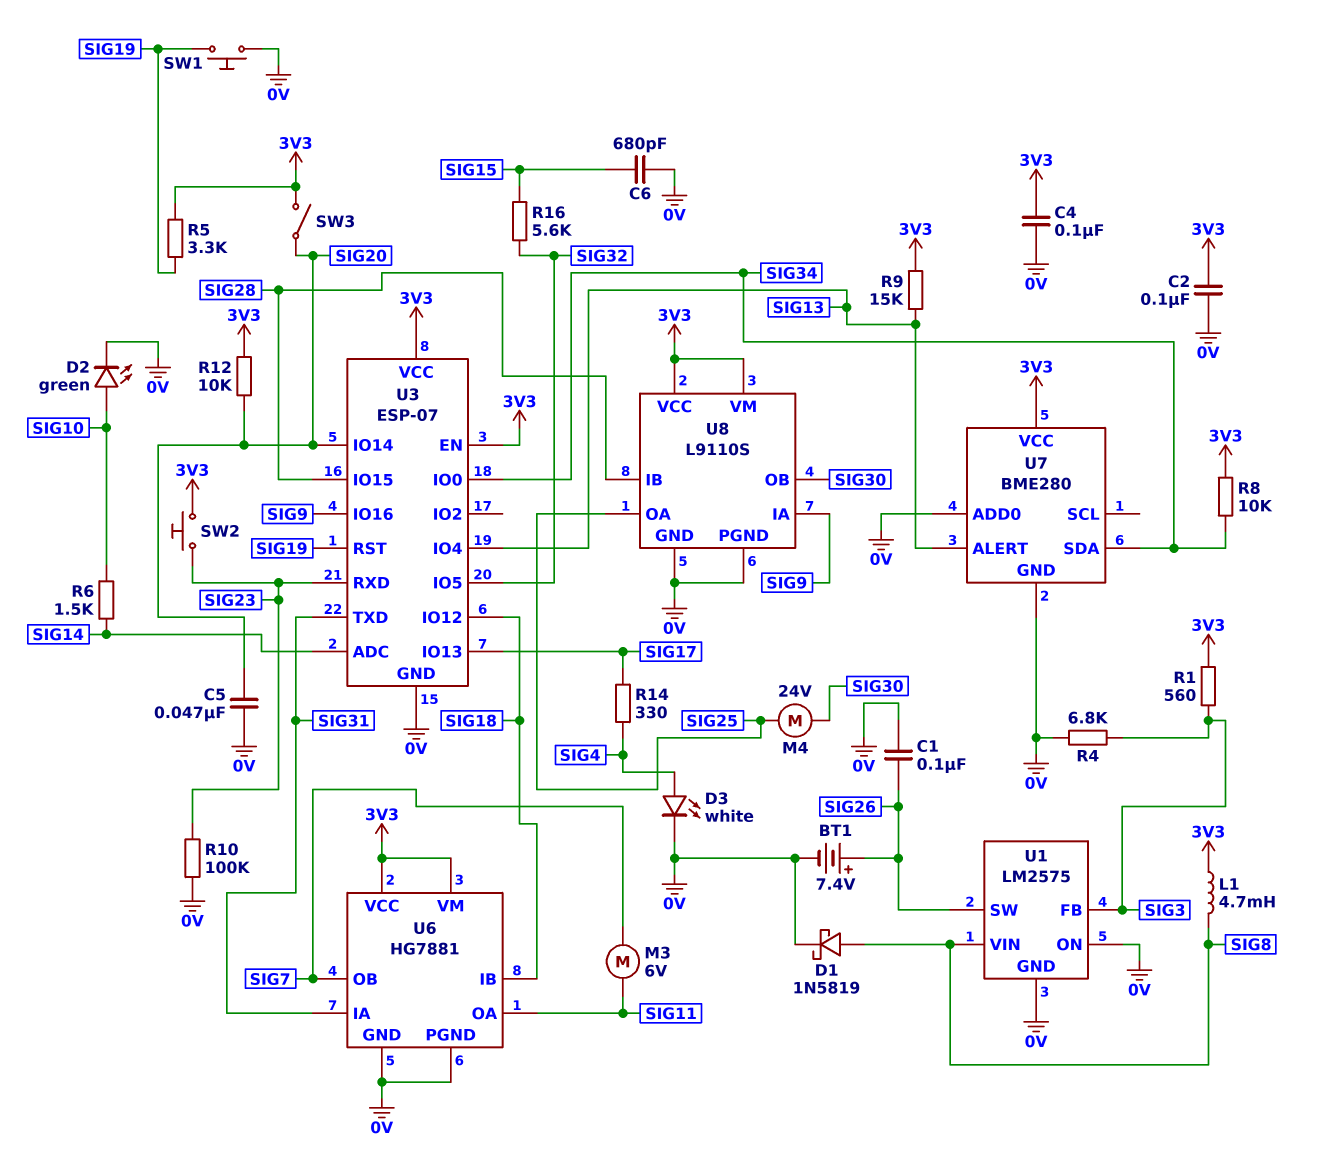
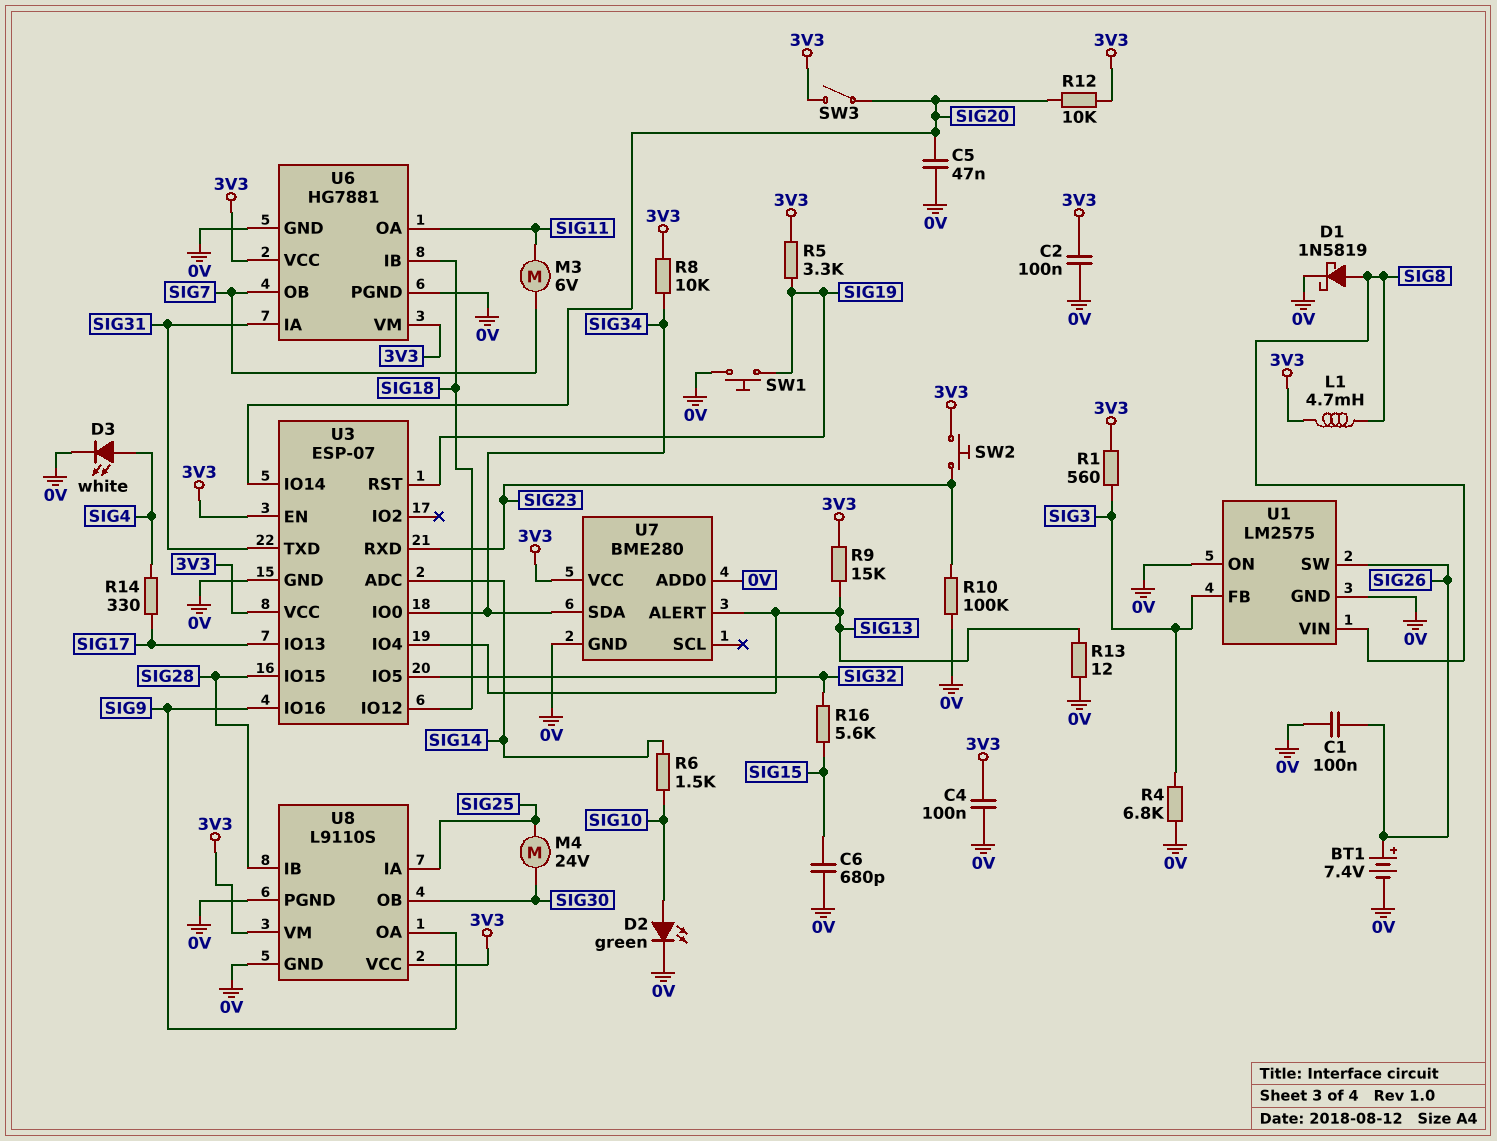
R13: none -> 12 (0V, SIG13)
U8 pin IA: SIG9 -> SIG25
U8 pin OA: SIG25 -> SIG9

